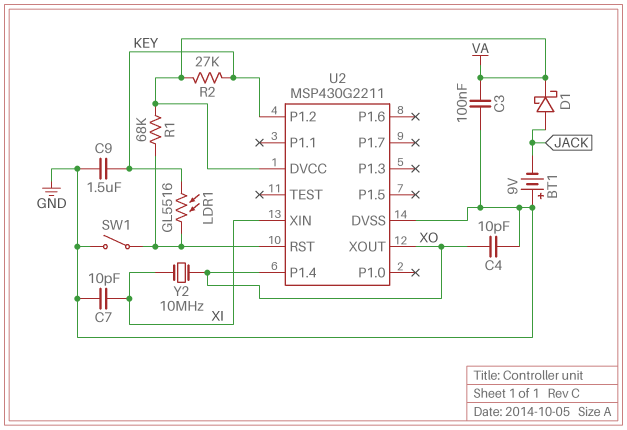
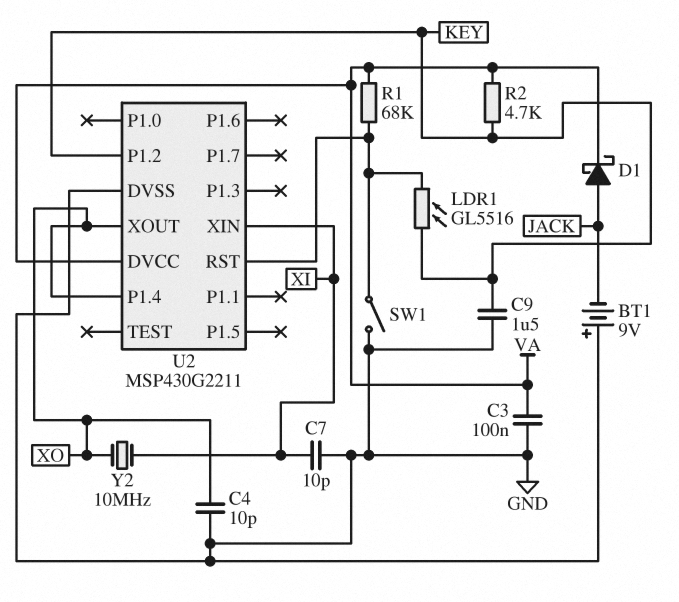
R2: 27k (KEY, VA) -> 4.7k (KEY, VA)

